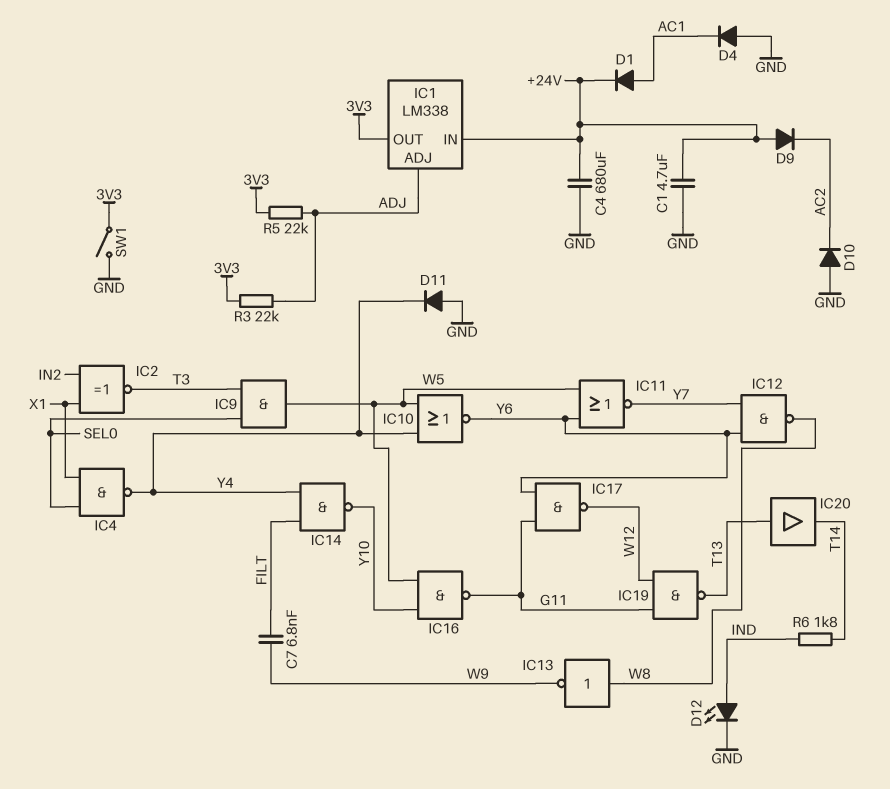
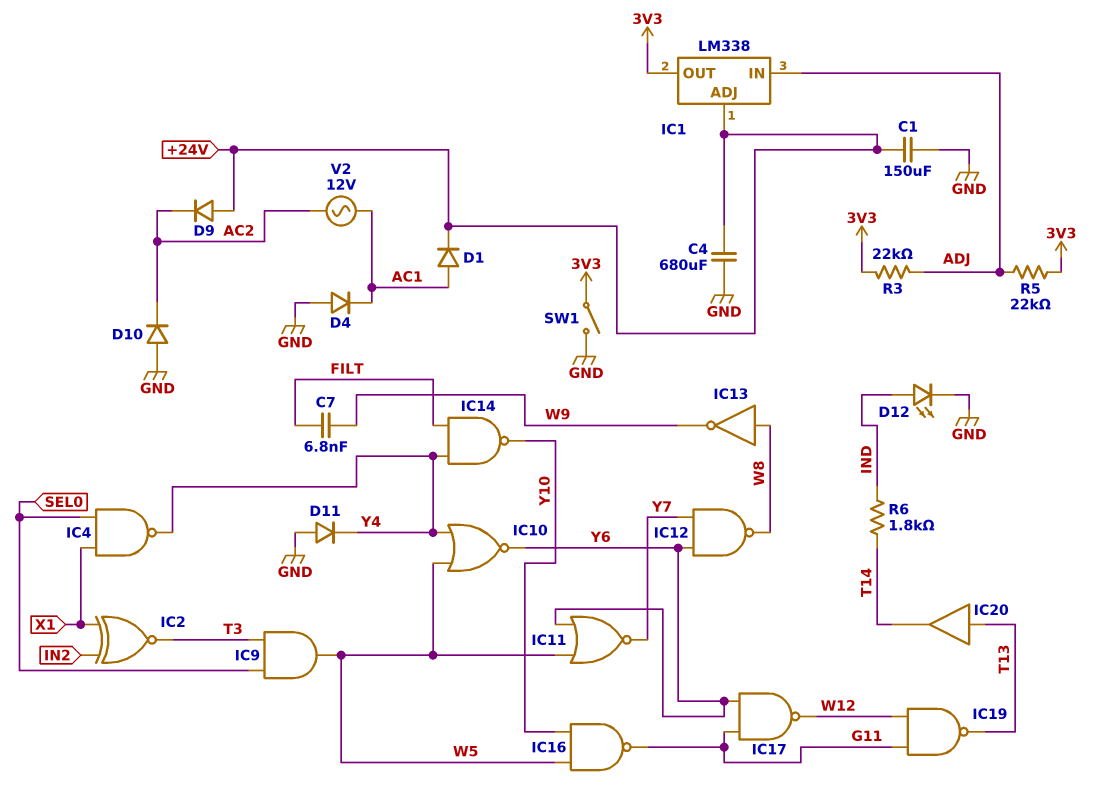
C1: 4.7uF (+24V, GND) -> 150uF (+24V, GND)
IC1 pin ADJ: ADJ -> +24V
IC1 pin IN: +24V -> ADJ
V2: none -> AC 12V (AC1, AC2)

